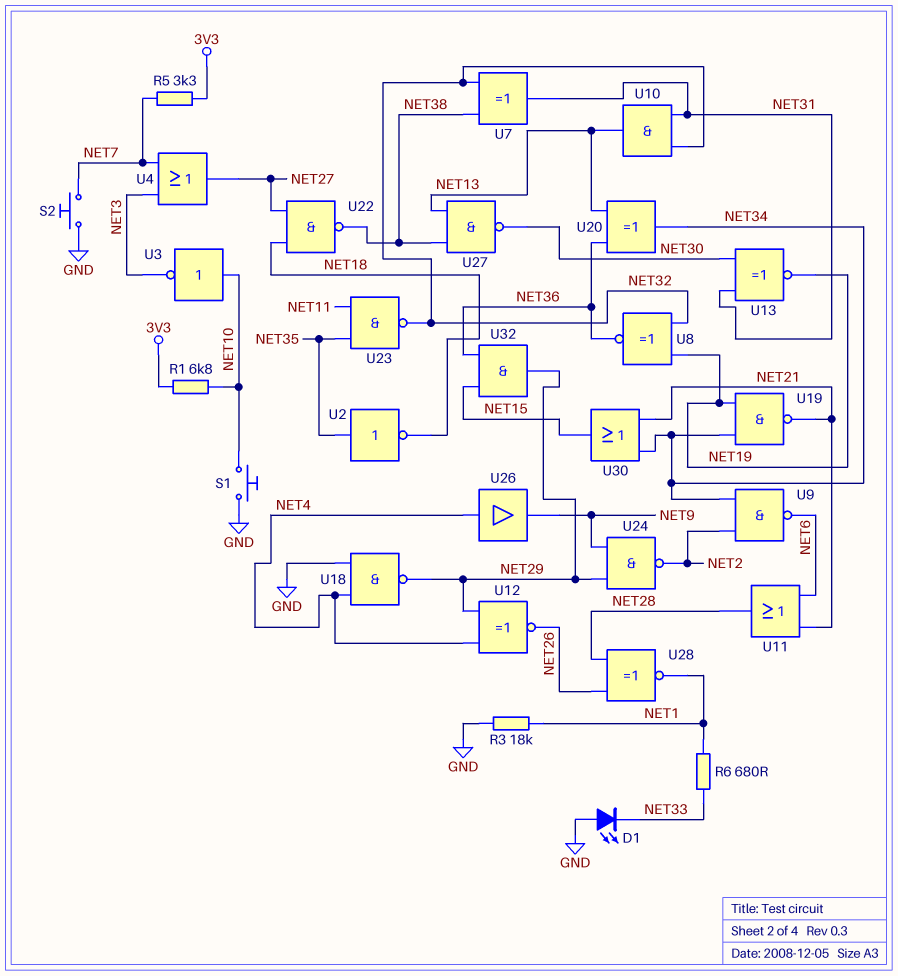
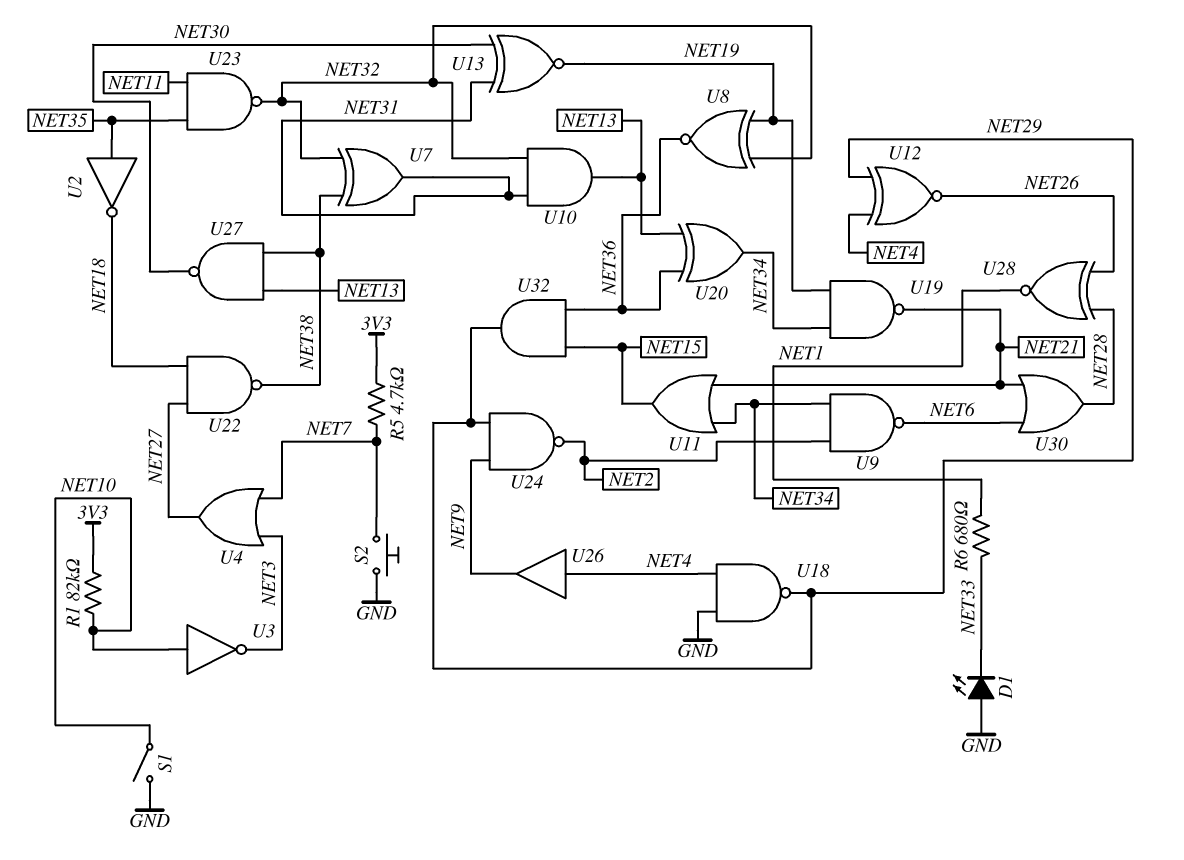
R1: 6.8k (3V3, NET10) -> 82k (3V3, NET10)
R3: 18k (GND, NET1) -> none
R5: 3.3k (3V3, NET7) -> 4.7k (3V3, NET7)
S1: button (GND, NET10) -> switch (GND, NET10)
U11: OR (in NET6, in NET21, out NET28) -> OR (in NET21, in NET34, out NET15)
U30: OR (in NET21, in NET34, out NET15) -> OR (in NET6, in NET21, out NET28)

